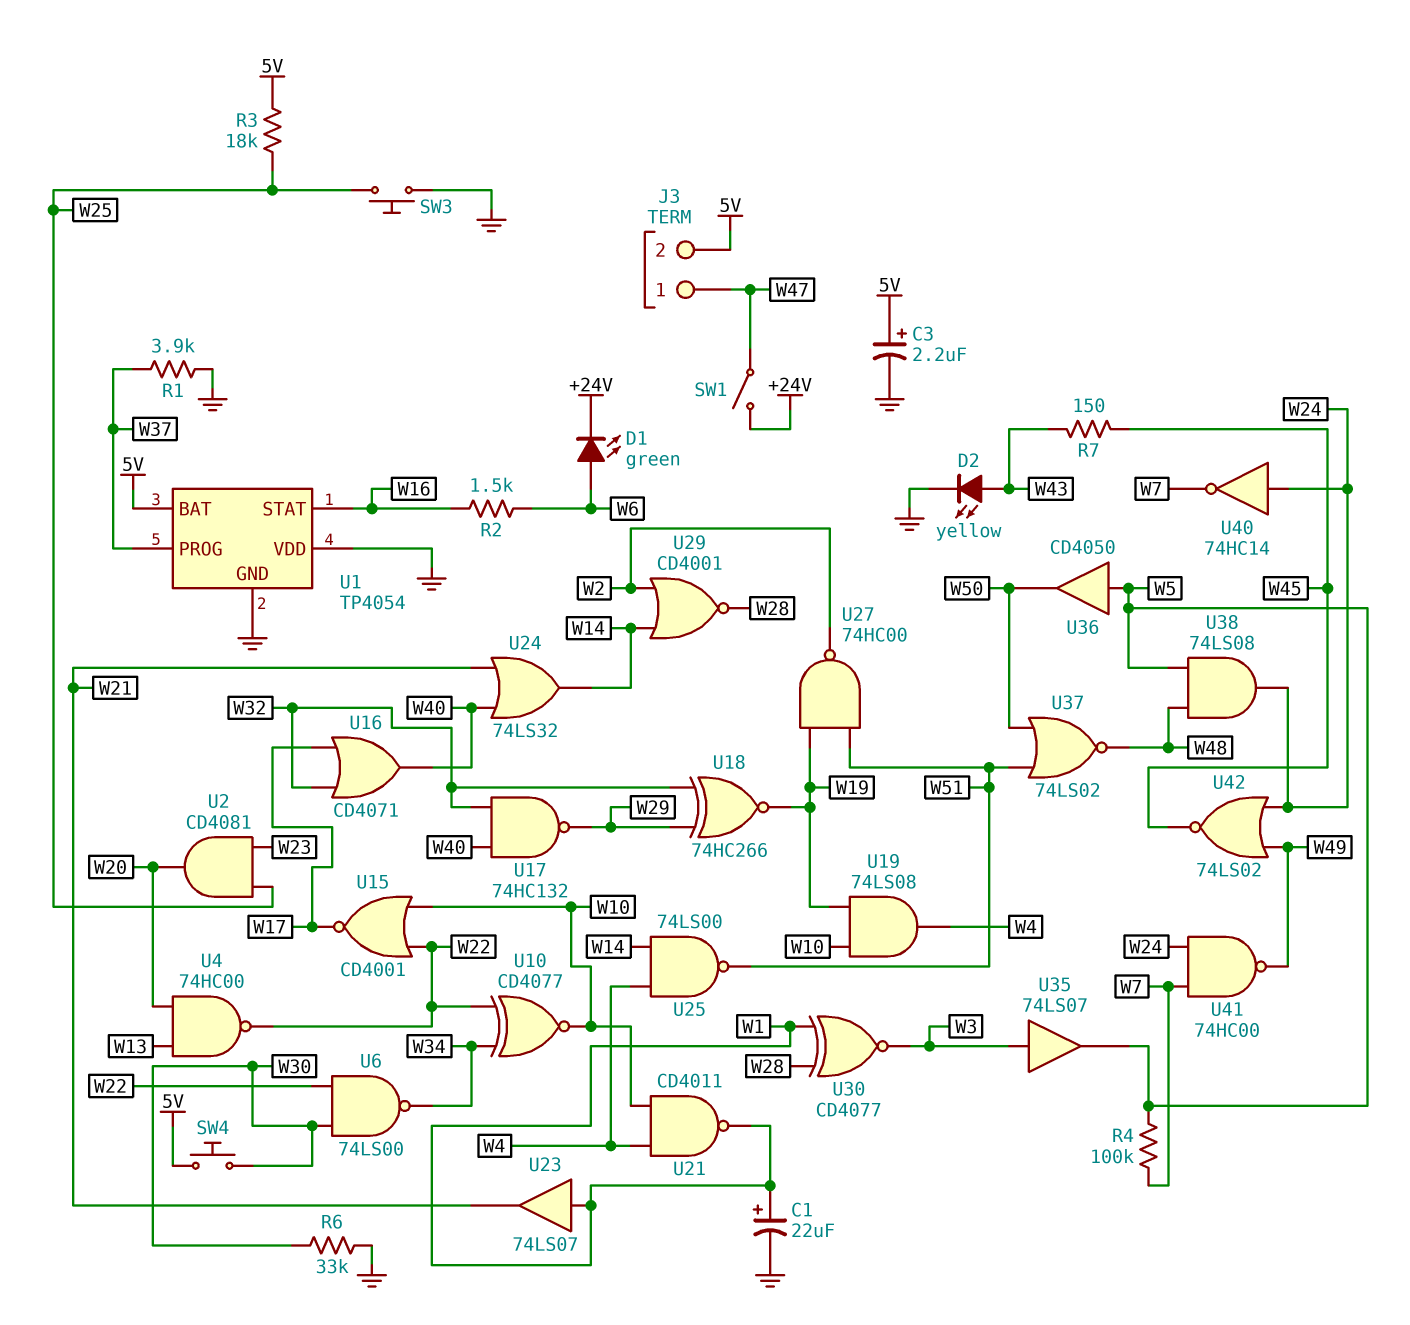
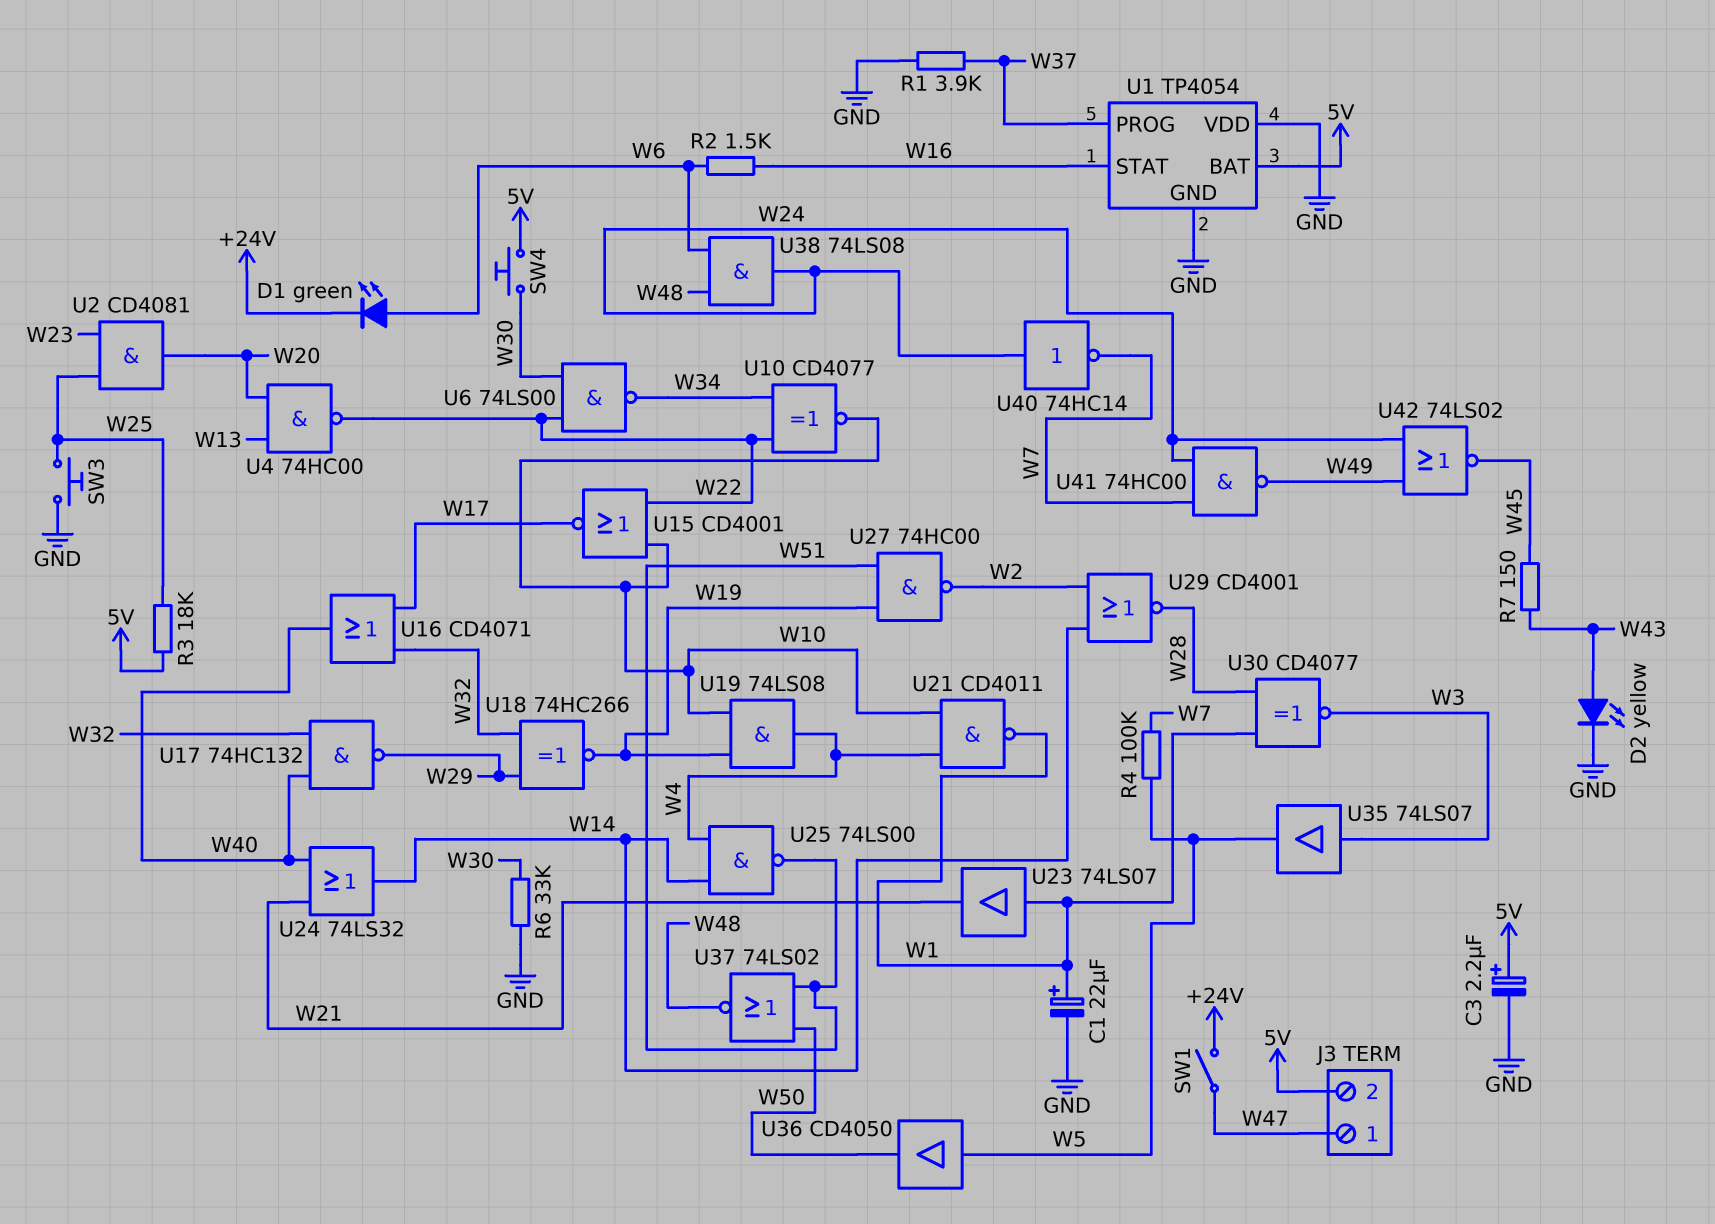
U38: AND 74LS08 (in W5, in W48, out W24) -> AND 74LS08 (in W6, in W48, out W24)

